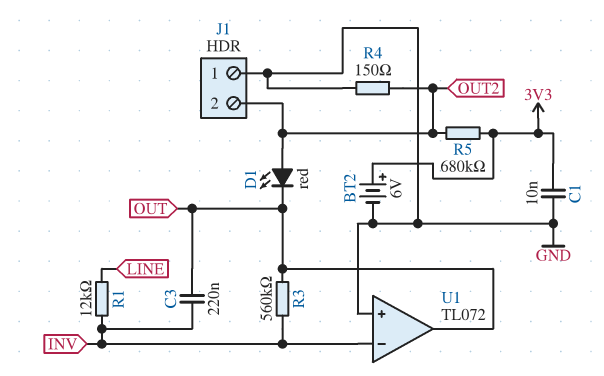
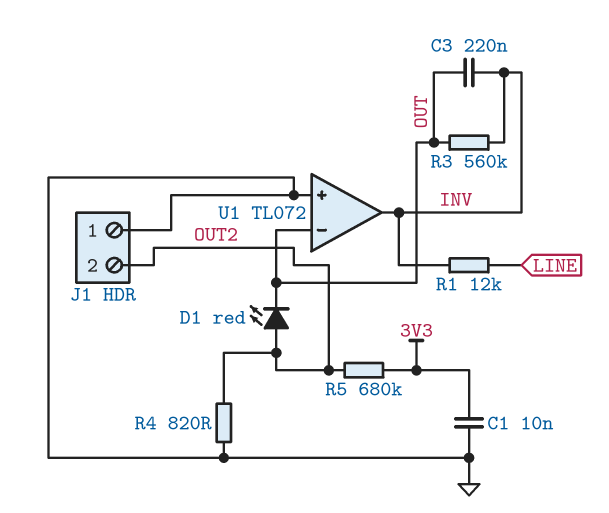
BT2: 6V (plus 3V3, minus GND) -> none
R4: 150 (GND, OUT2) -> 820 (GND, OUT2)
U1 pin in-: INV -> OUT
U1 pin out: OUT -> INV

